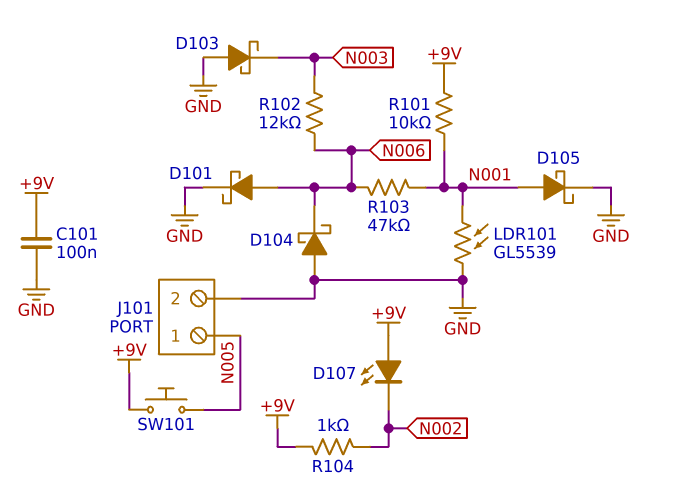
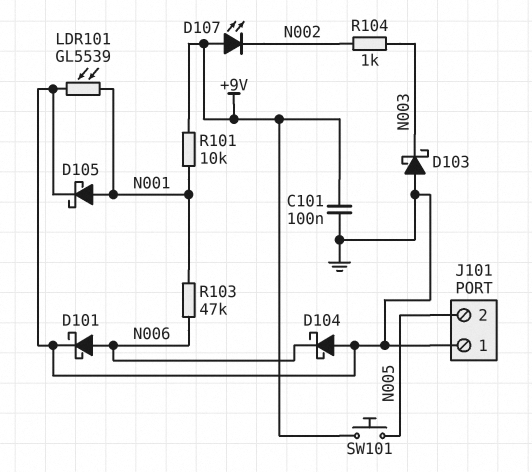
J101 pin 1: N005 -> GND
J101 pin 2: GND -> N005
R102: 12k (N003, N006) -> none
R104: 1k (+9V, N002) -> 1k (N002, N003)

